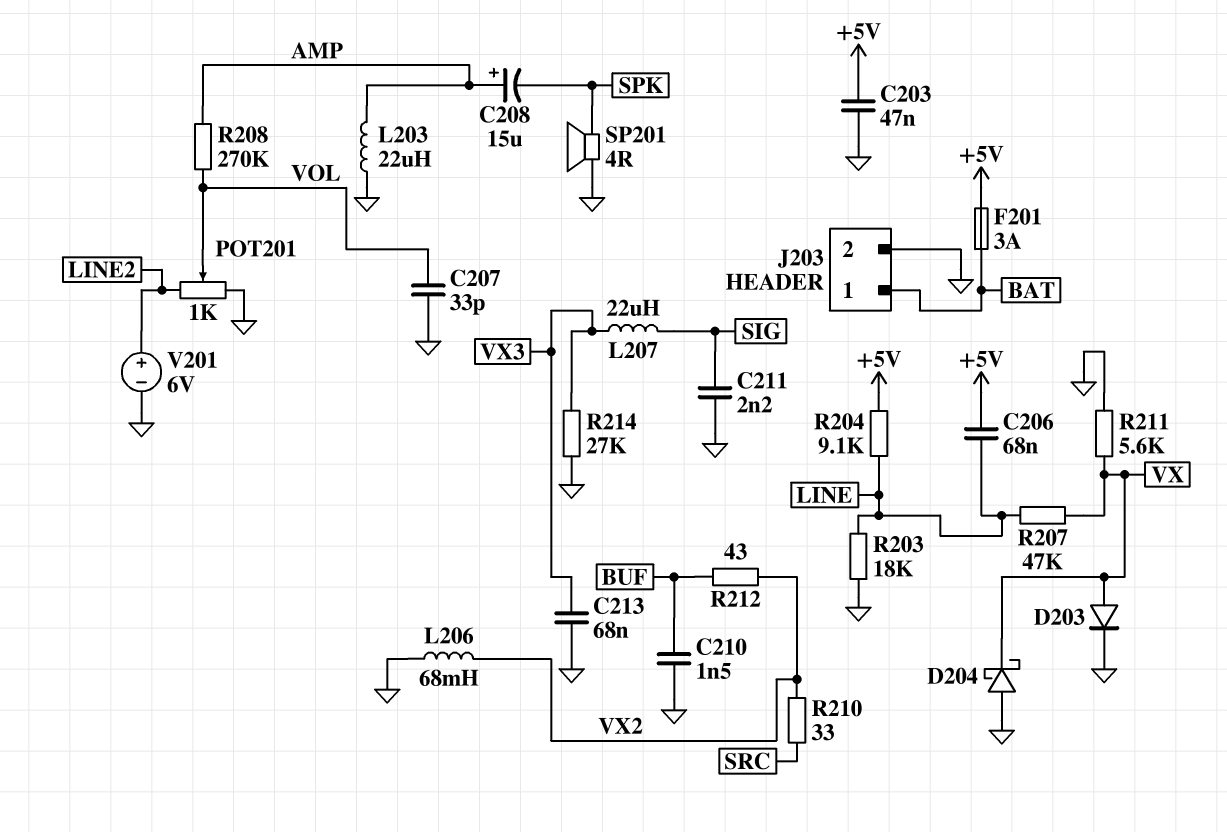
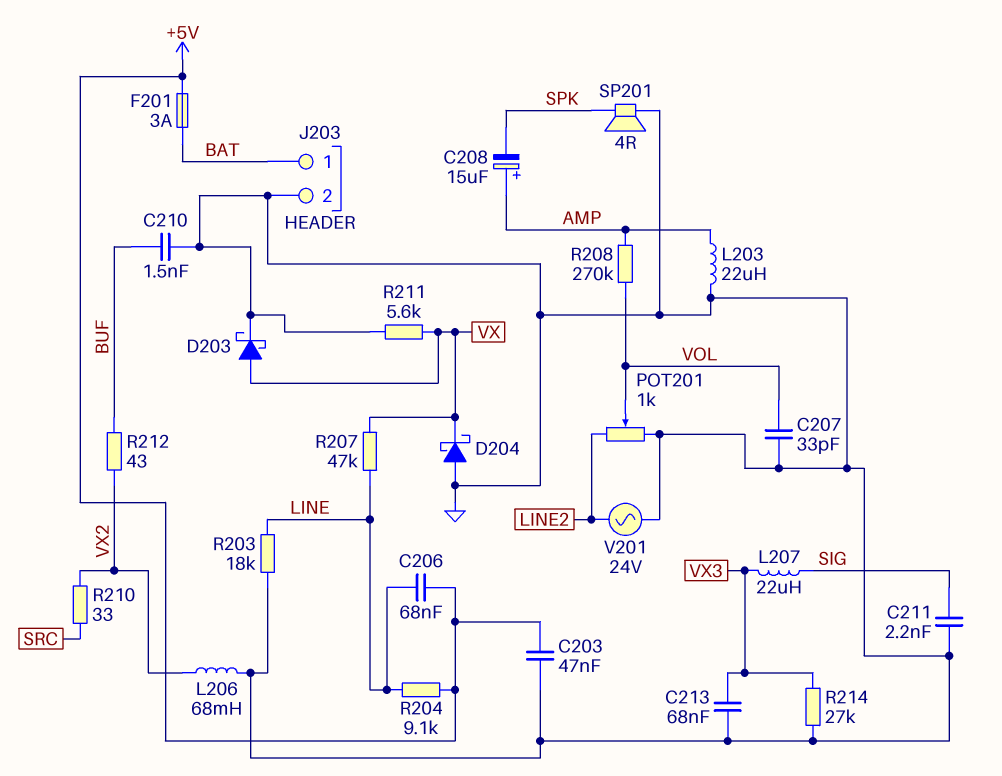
D203: diode (A VX, K GND) -> schottky (A VX, K GND)
V201: 6V (plus LINE2, minus GND) -> AC 24V (GND, LINE2)

